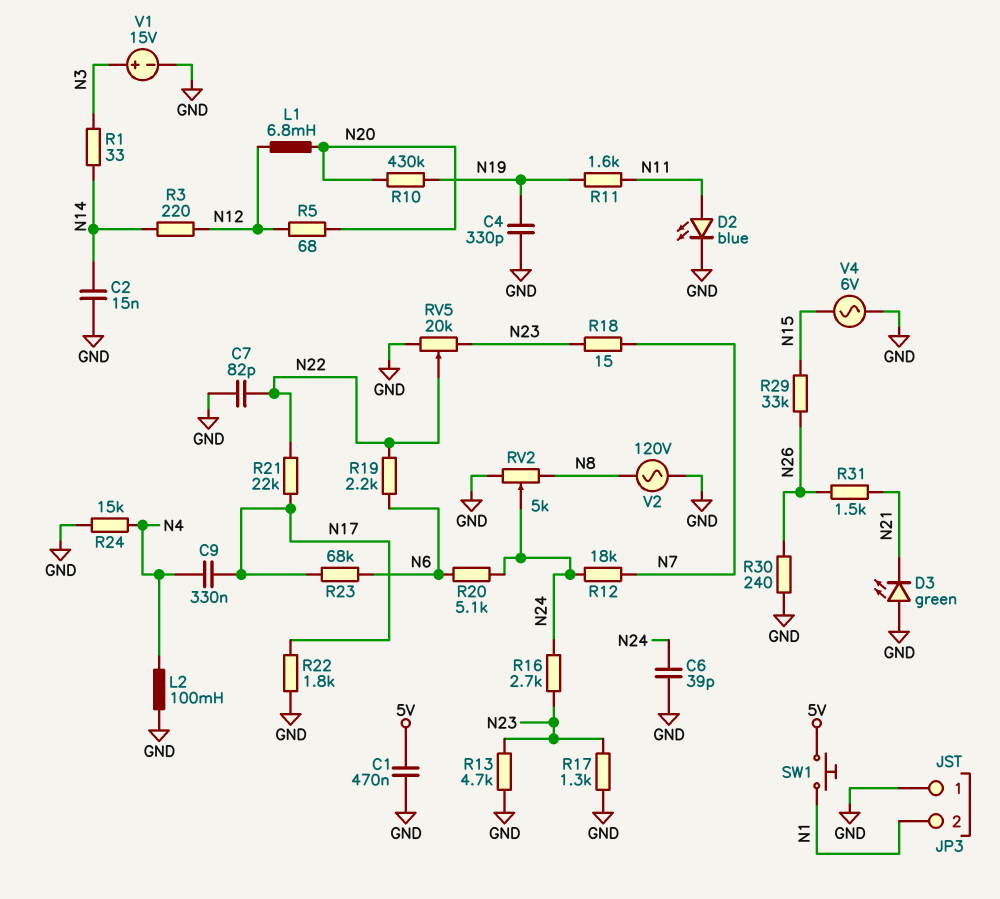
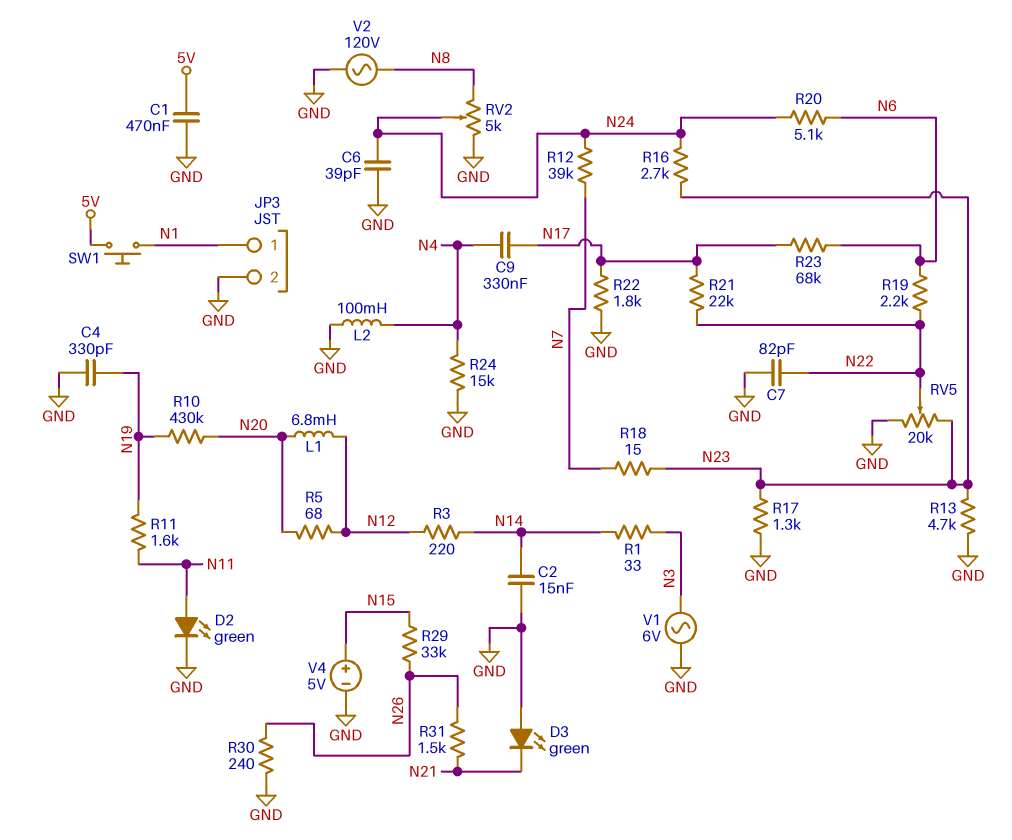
D2: LED blue (A N11, K GND) -> LED green (A N11, K GND)
JP3 pin 1: GND -> N1
JP3 pin 2: N1 -> GND
R12: 18k (N7, N24) -> 39k (N7, N24)
V1: 15V (plus N3, minus GND) -> AC 6V (GND, N3)
V4: AC 6V (GND, N15) -> 5V (plus N15, minus GND)

